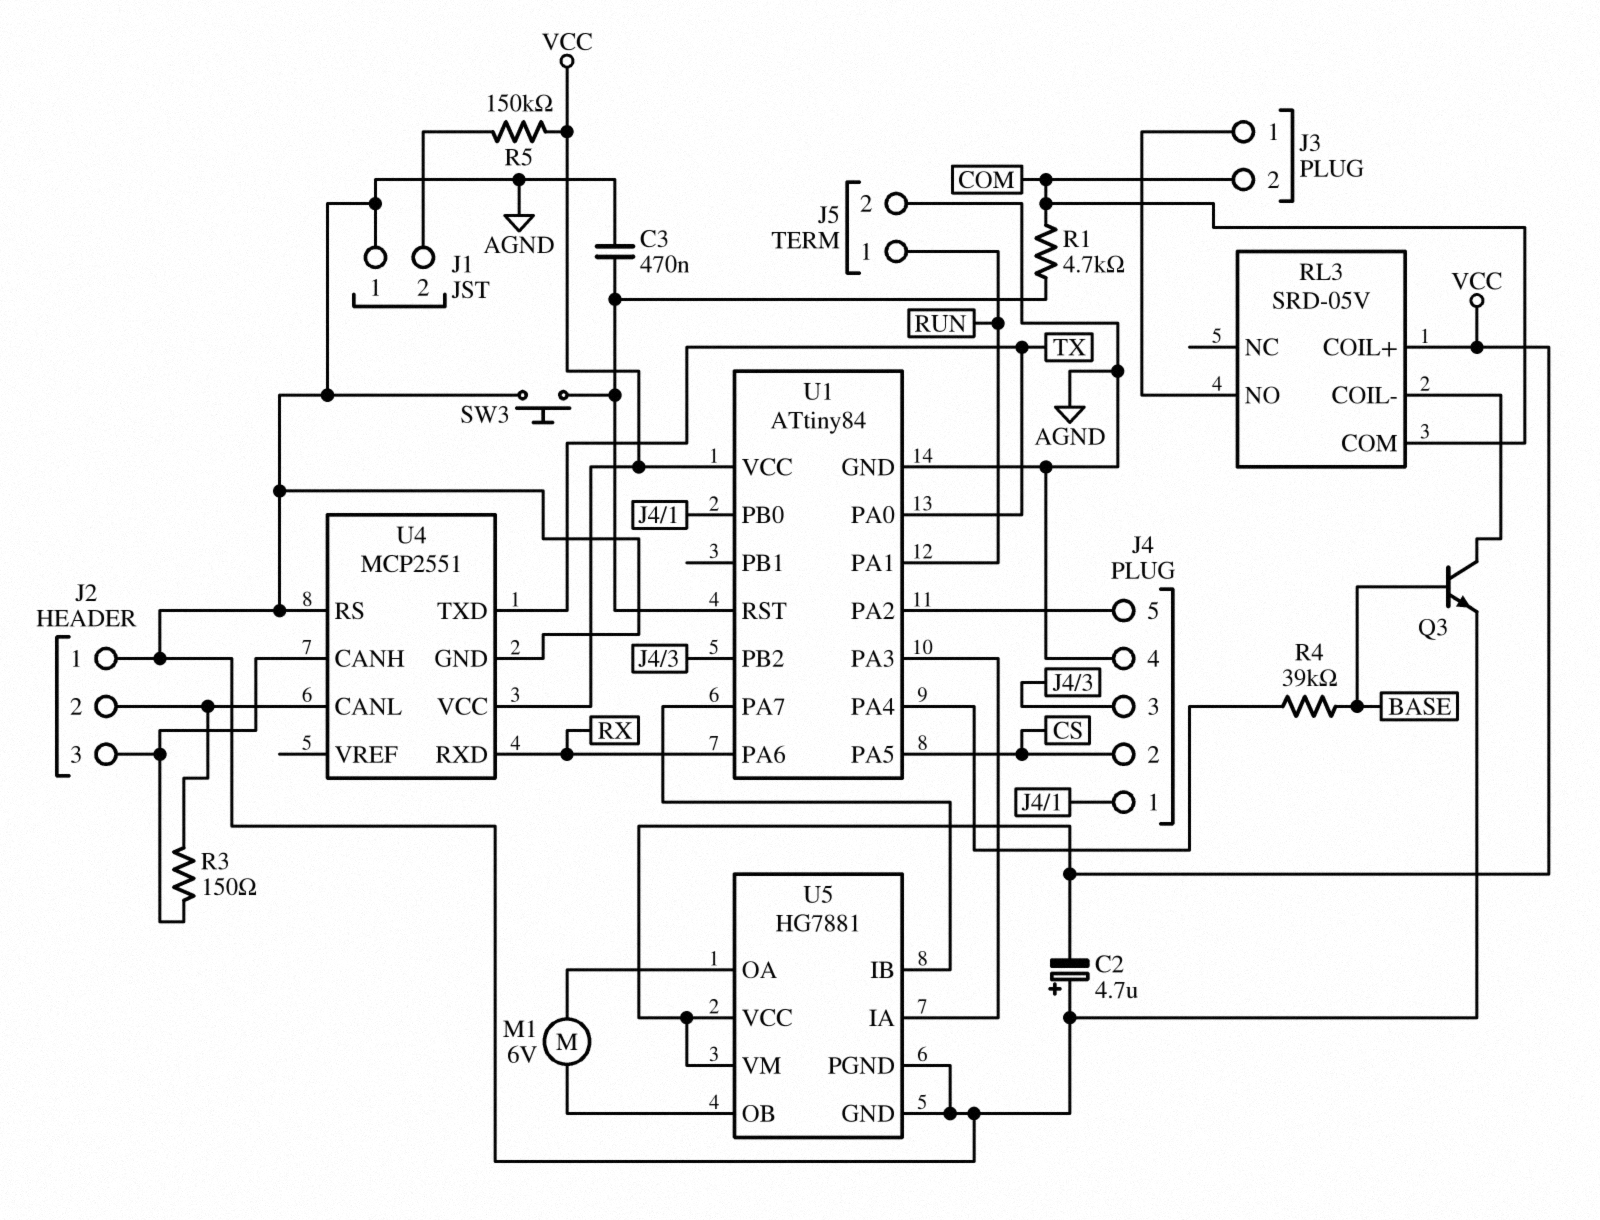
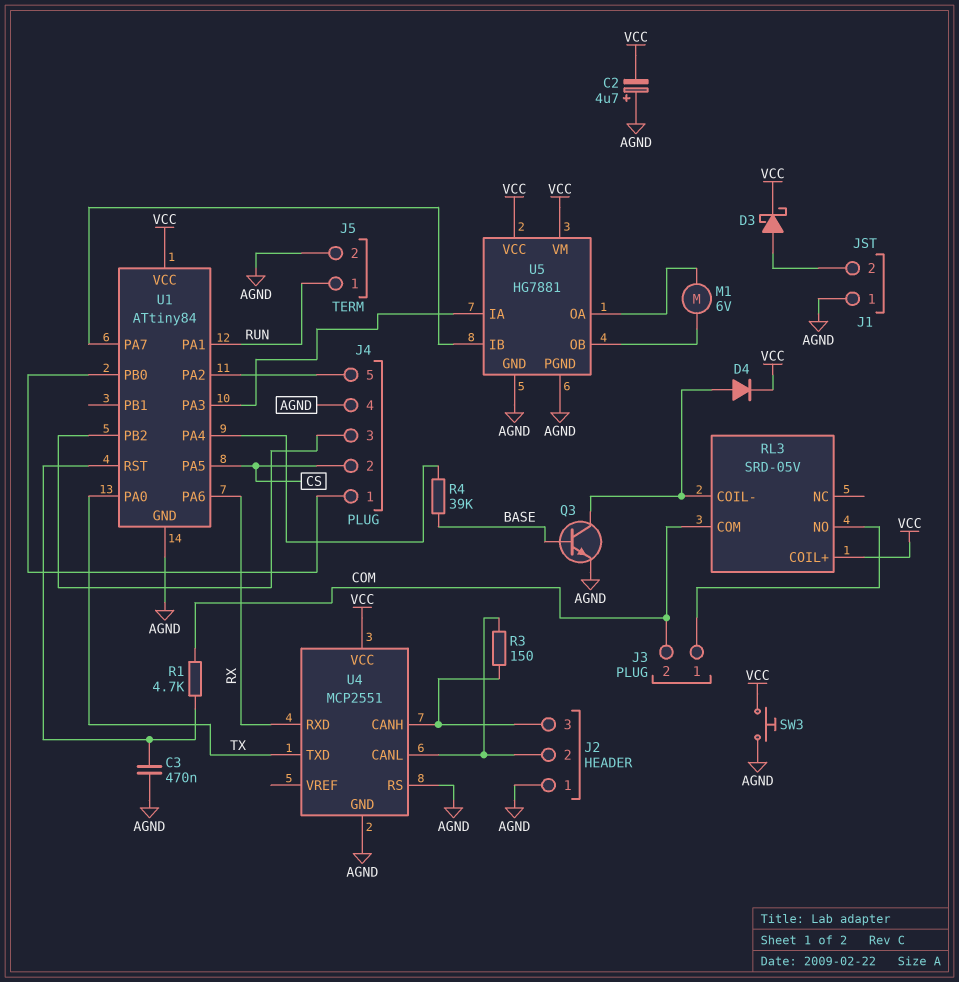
D3: none -> schottky (A J1/2, K VCC)
D4: none -> diode (A RL3/COIL-, K VCC)
R5: 150k (J1/2, VCC) -> none
SW3: button (AGND, U1/RST) -> button (AGND, VCC)

